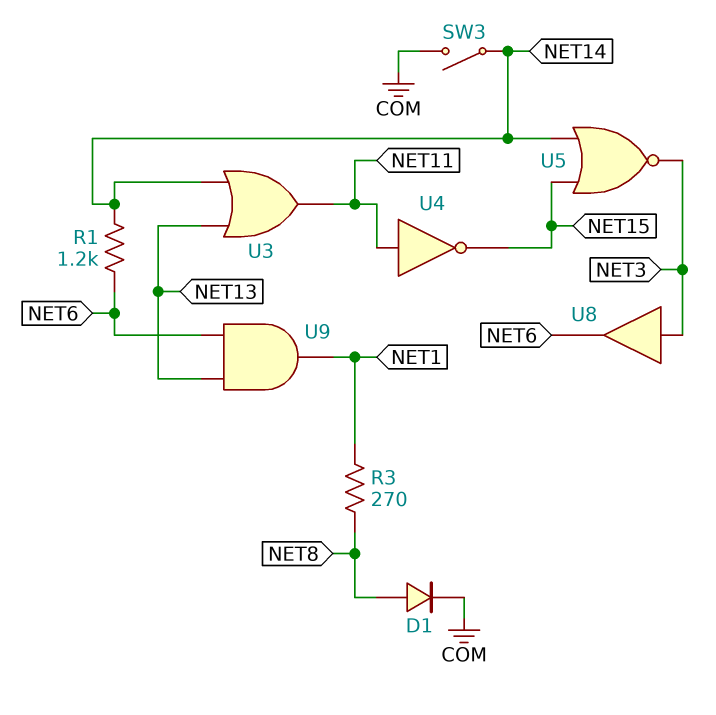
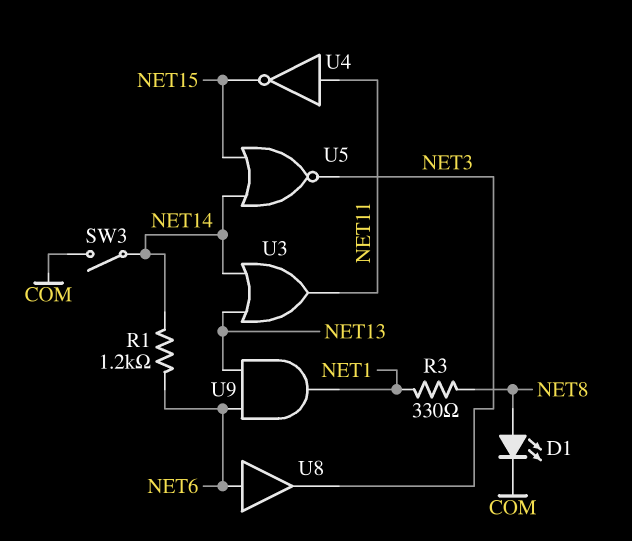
D1: diode (A NET8, K COM) -> LED (A NET8, K COM)
R3: 270 (NET1, NET8) -> 330 (NET1, NET8)
U8: buffer (in NET3, out NET6) -> buffer (in NET6, out NET3)

